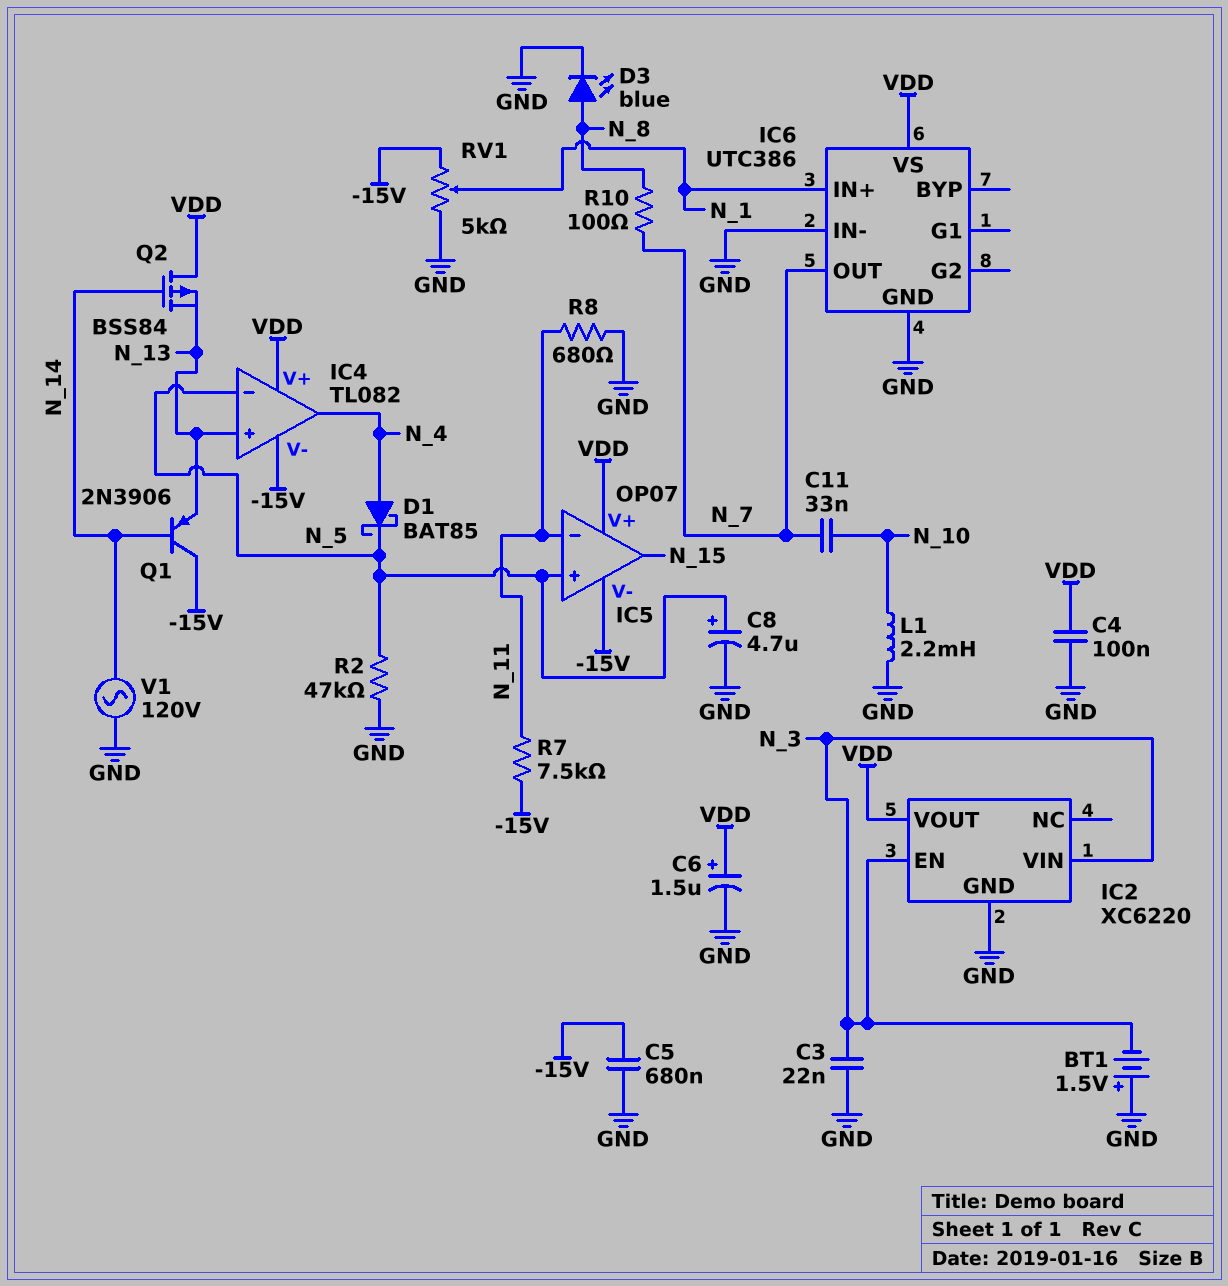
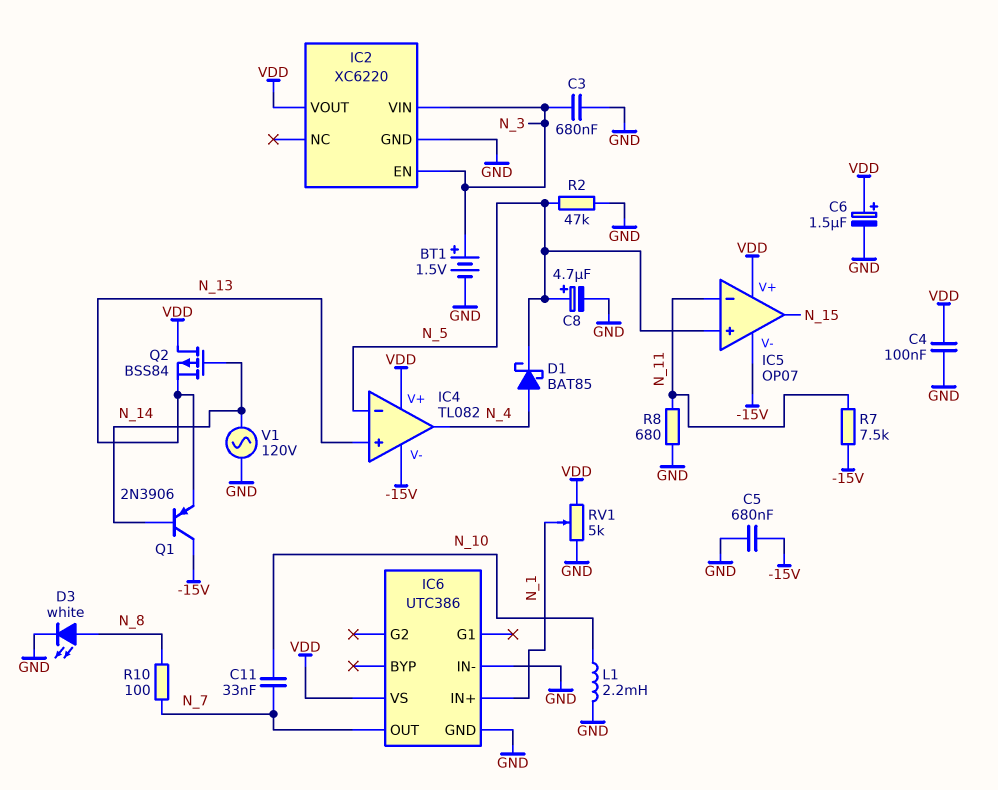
BT1: 1.5V (plus GND, minus N_3) -> 1.5V (plus N_3, minus GND)
C3: 22nF (GND, N_3) -> 680nF (GND, N_3)
D3: LED blue (A N_8, K GND) -> LED white (A N_8, K GND)
RV1: 5k (-15V, GND, wiper N_1) -> 5k (GND, VDD, wiper N_1)

